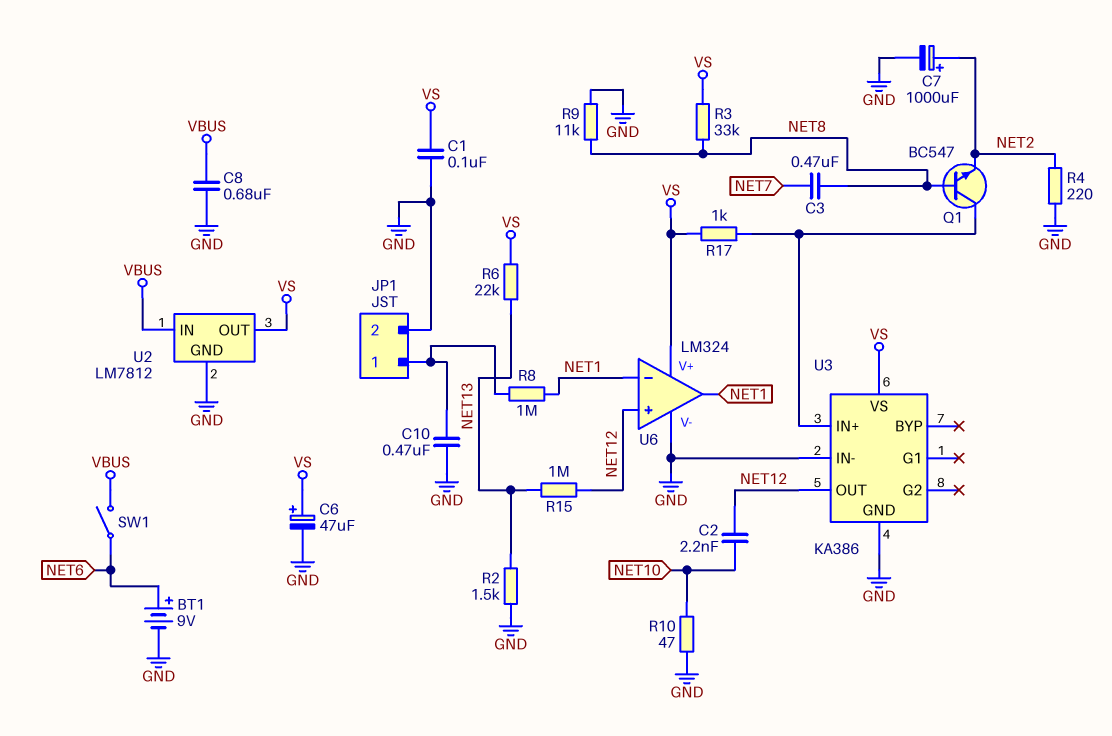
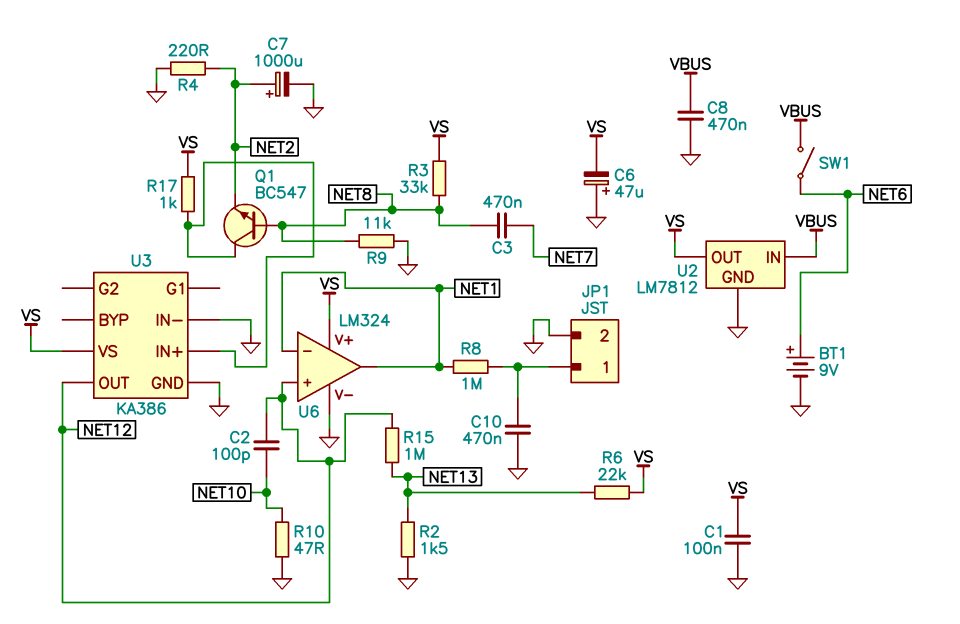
C2: 2.2nF (NET10, NET12) -> 100pF (NET10, NET12)
C6: 47uF (plus VS, minus GND) -> 47uF (plus GND, minus VS)
C8: 680nF (GND, VBUS) -> 470nF (GND, VBUS)

